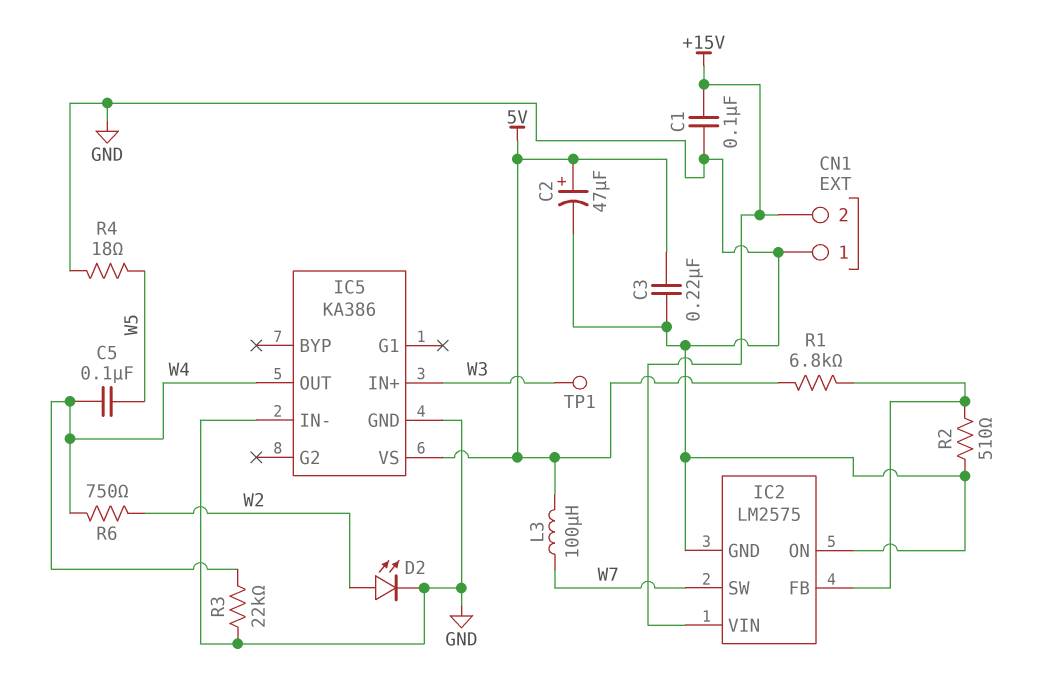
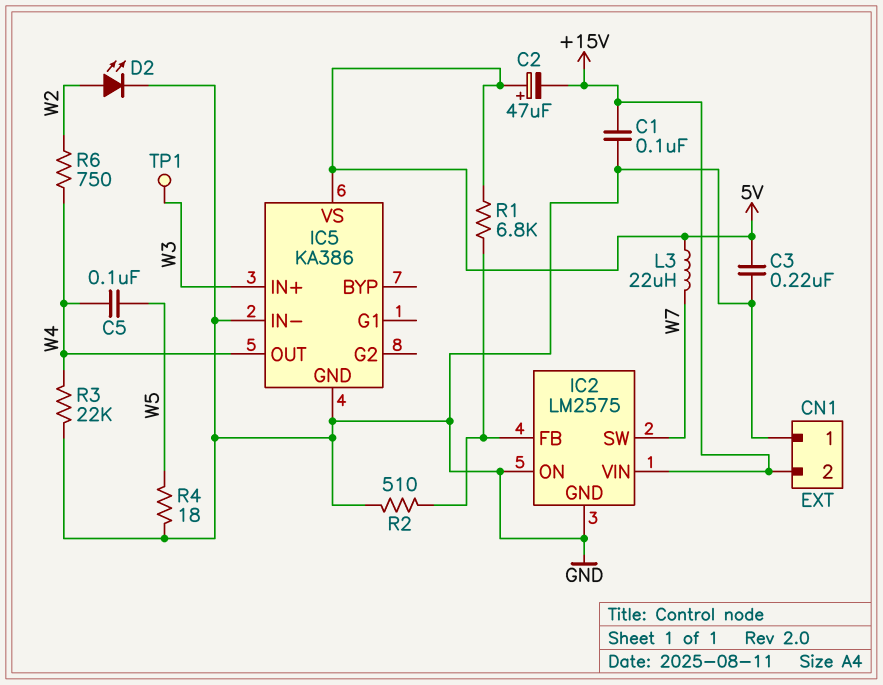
C2: 47uF (plus 5V, minus GND) -> 47uF (plus 5V, minus +15V)
L3: 100uH (5V, W7) -> 22uH (5V, W7)

